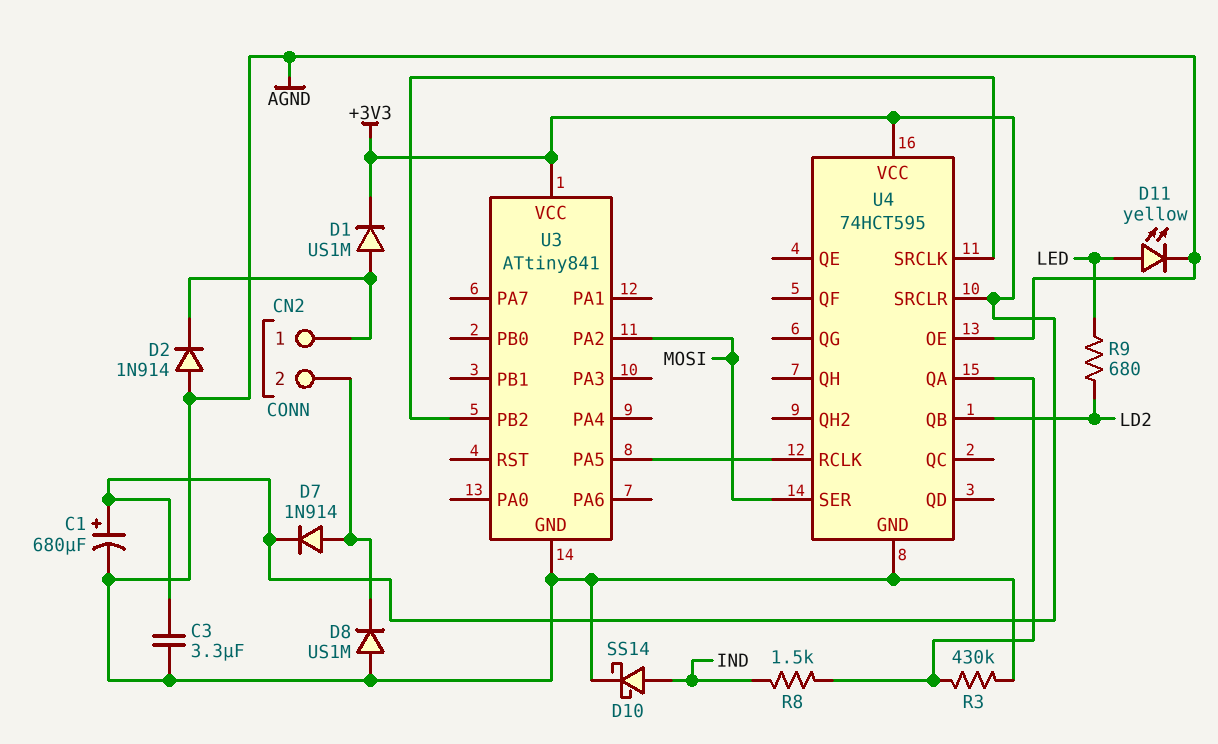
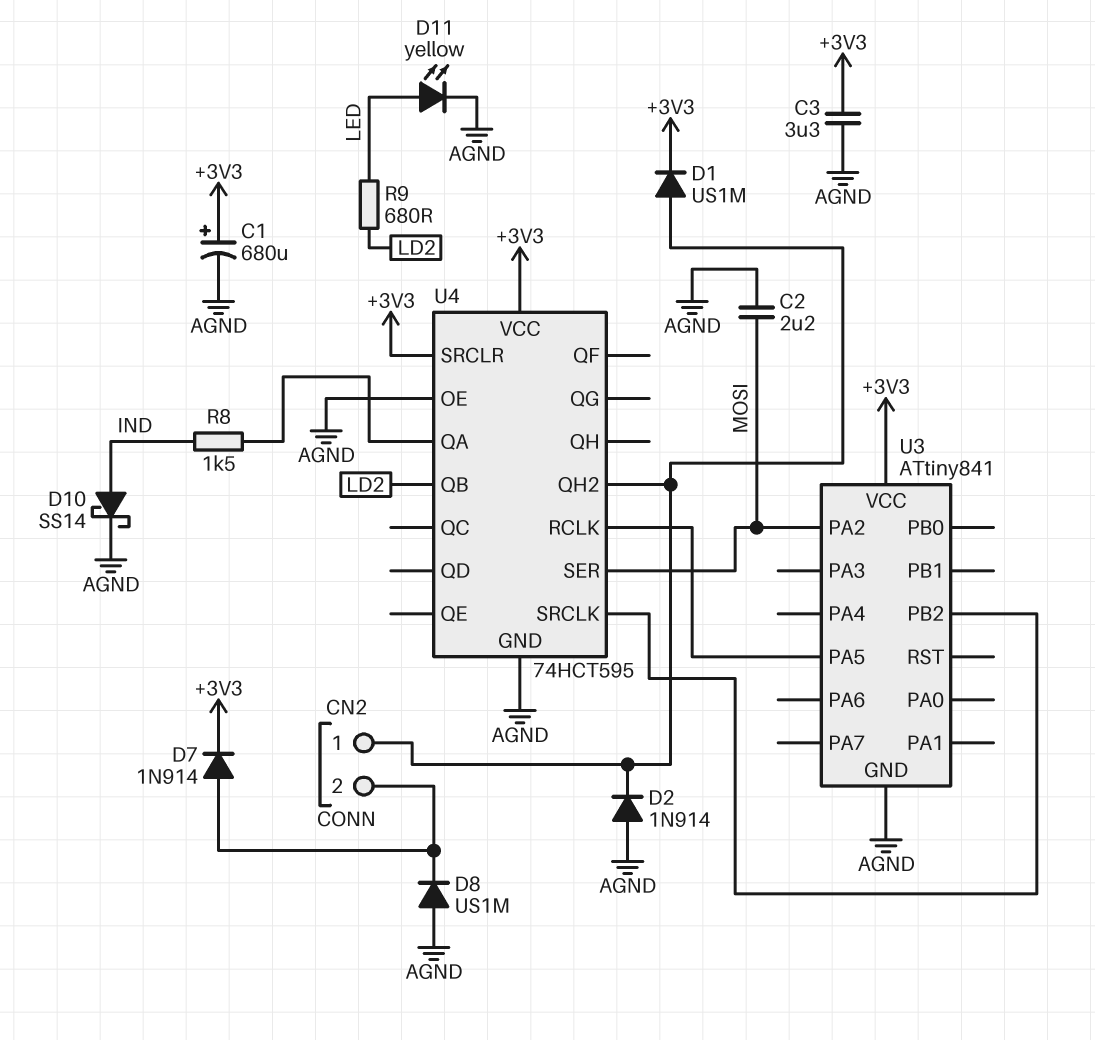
C2: none -> 2.2uF (AGND, MOSI)
R3: 430k (AGND, U4/QA) -> none
U4 pin QH2: none -> CN2/1

